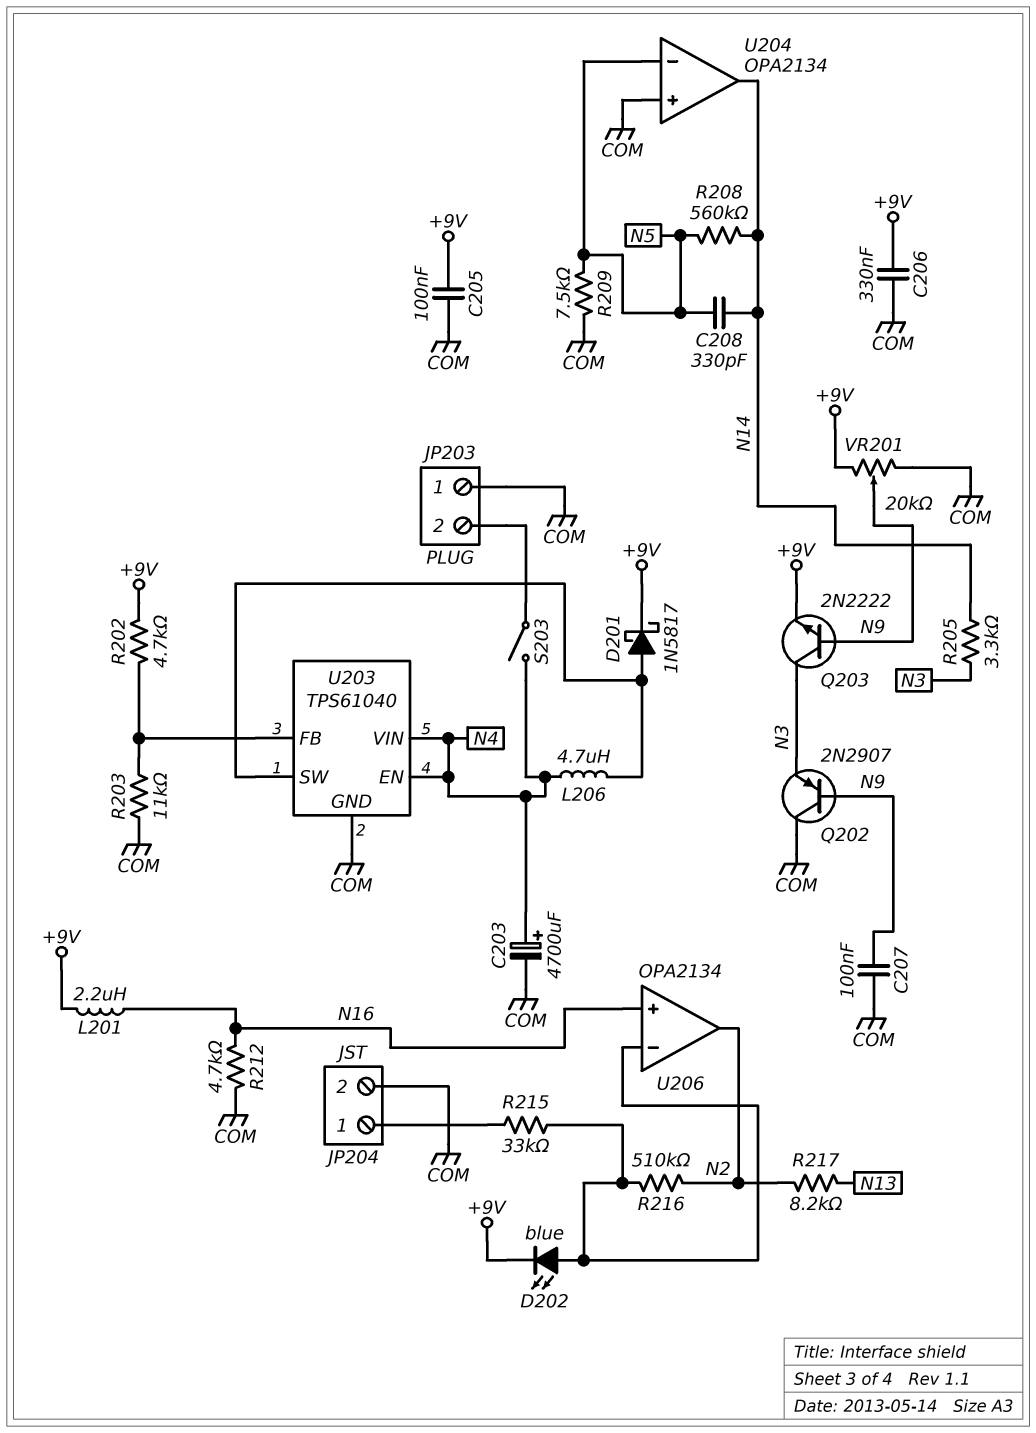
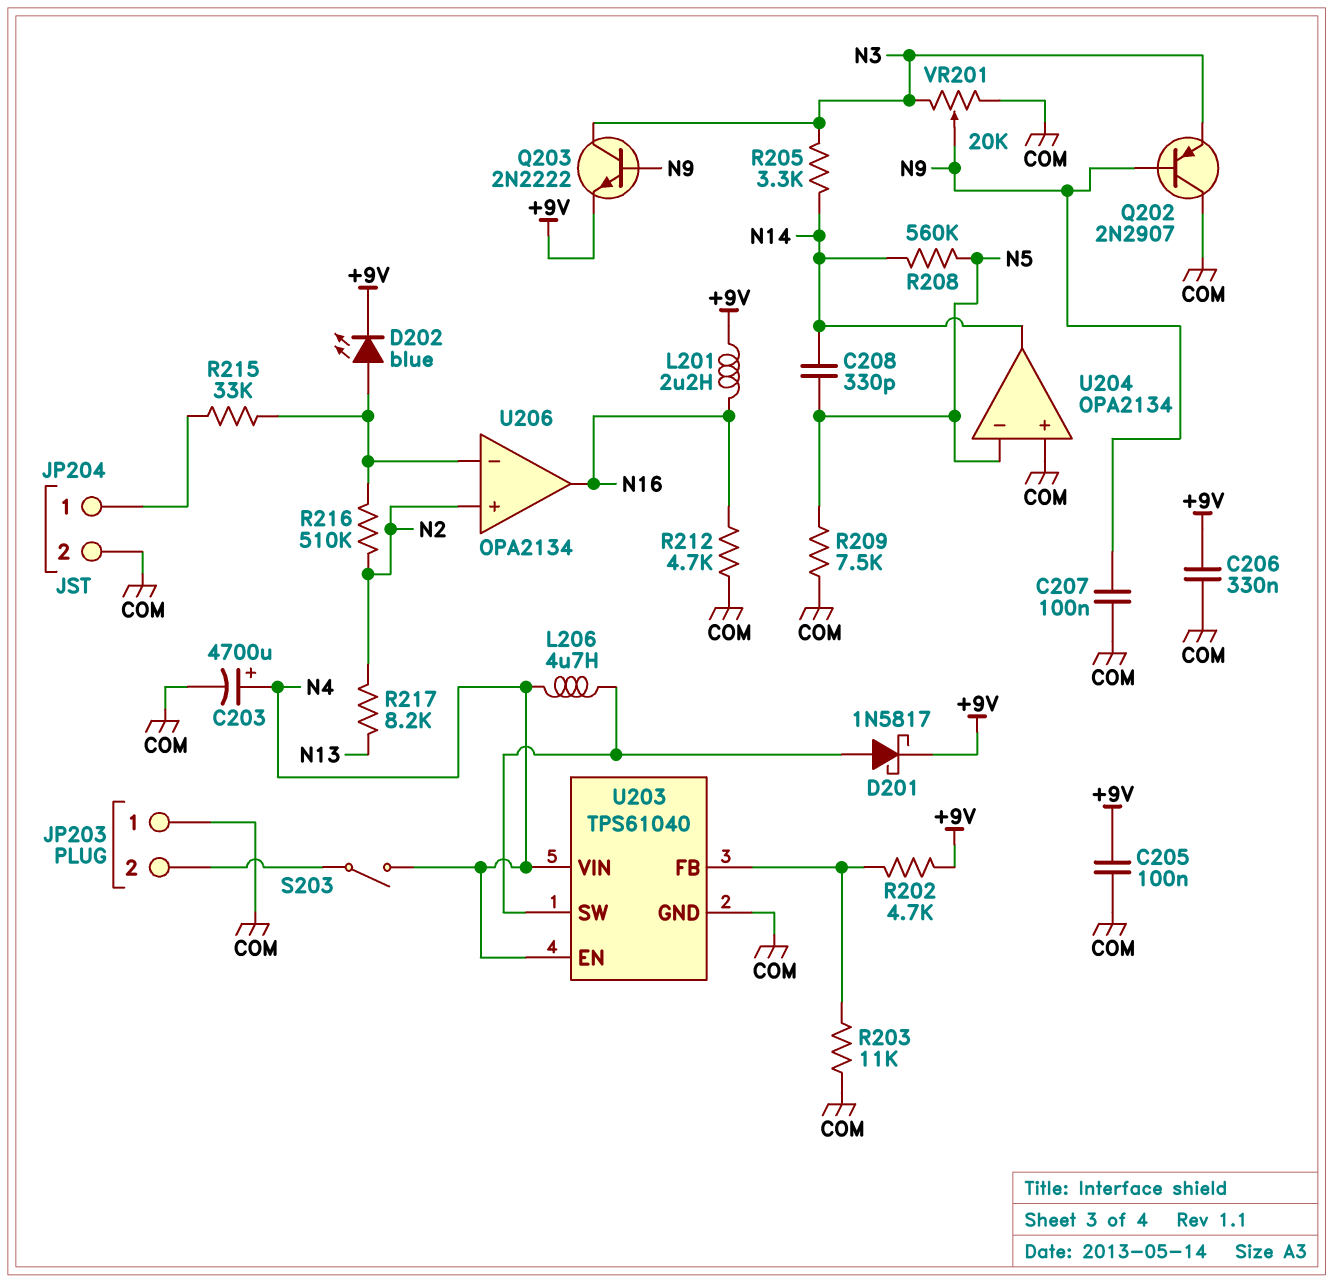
U206 pin in+: N16 -> N2
U206 pin out: N2 -> N16
VR201: 20k (+9V, COM, wiper N9) -> 20k (COM, N3, wiper N9)

